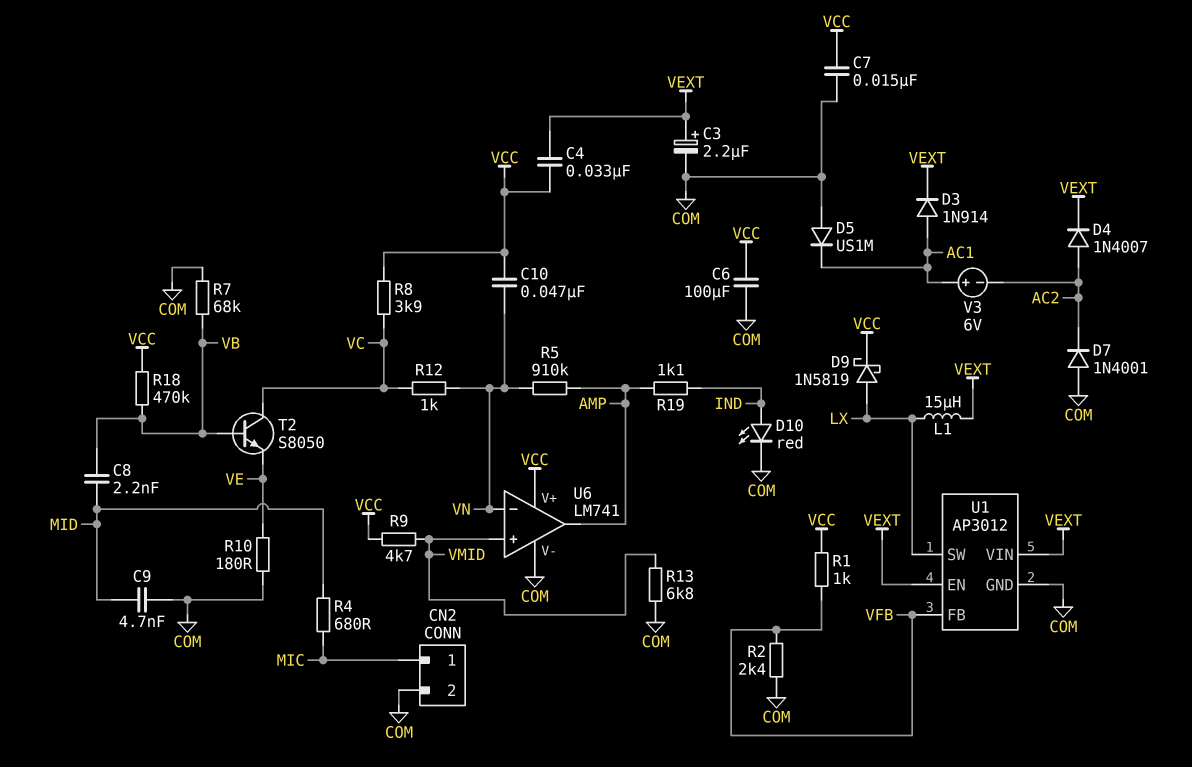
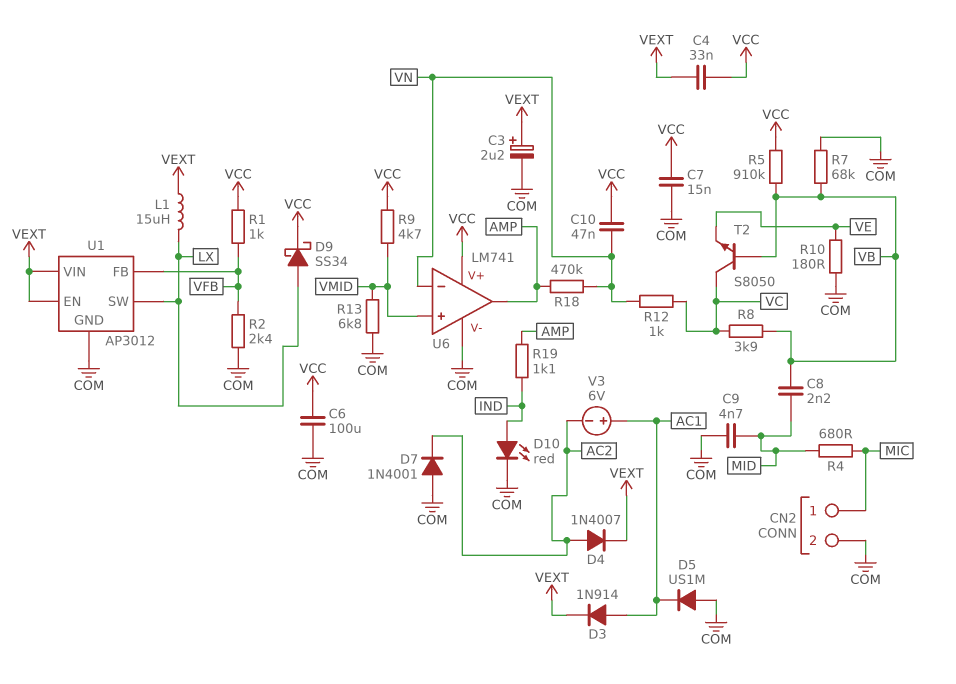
D9: schottky 1N5819 (A LX, K VCC) -> schottky SS34 (A LX, K VCC)
R5: 910k (AMP, VN) -> 910k (VB, VCC)
R8: 3.9k (VC, VCC) -> 3.9k (VB, VC)
R18: 470k (VB, VCC) -> 470k (AMP, VN)

